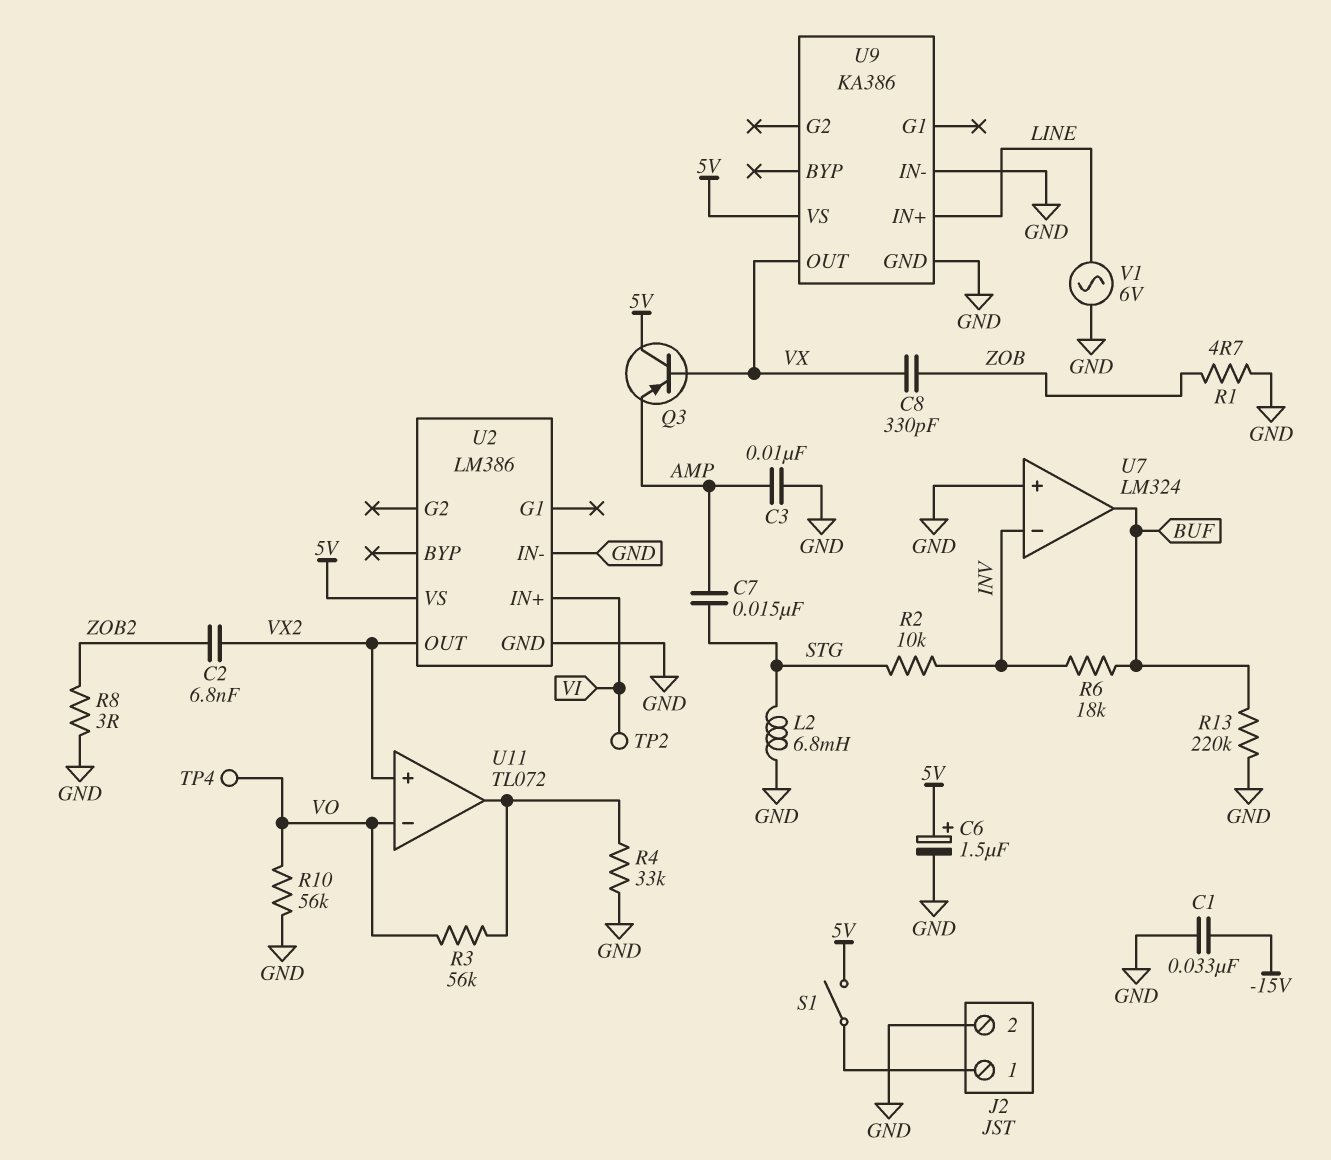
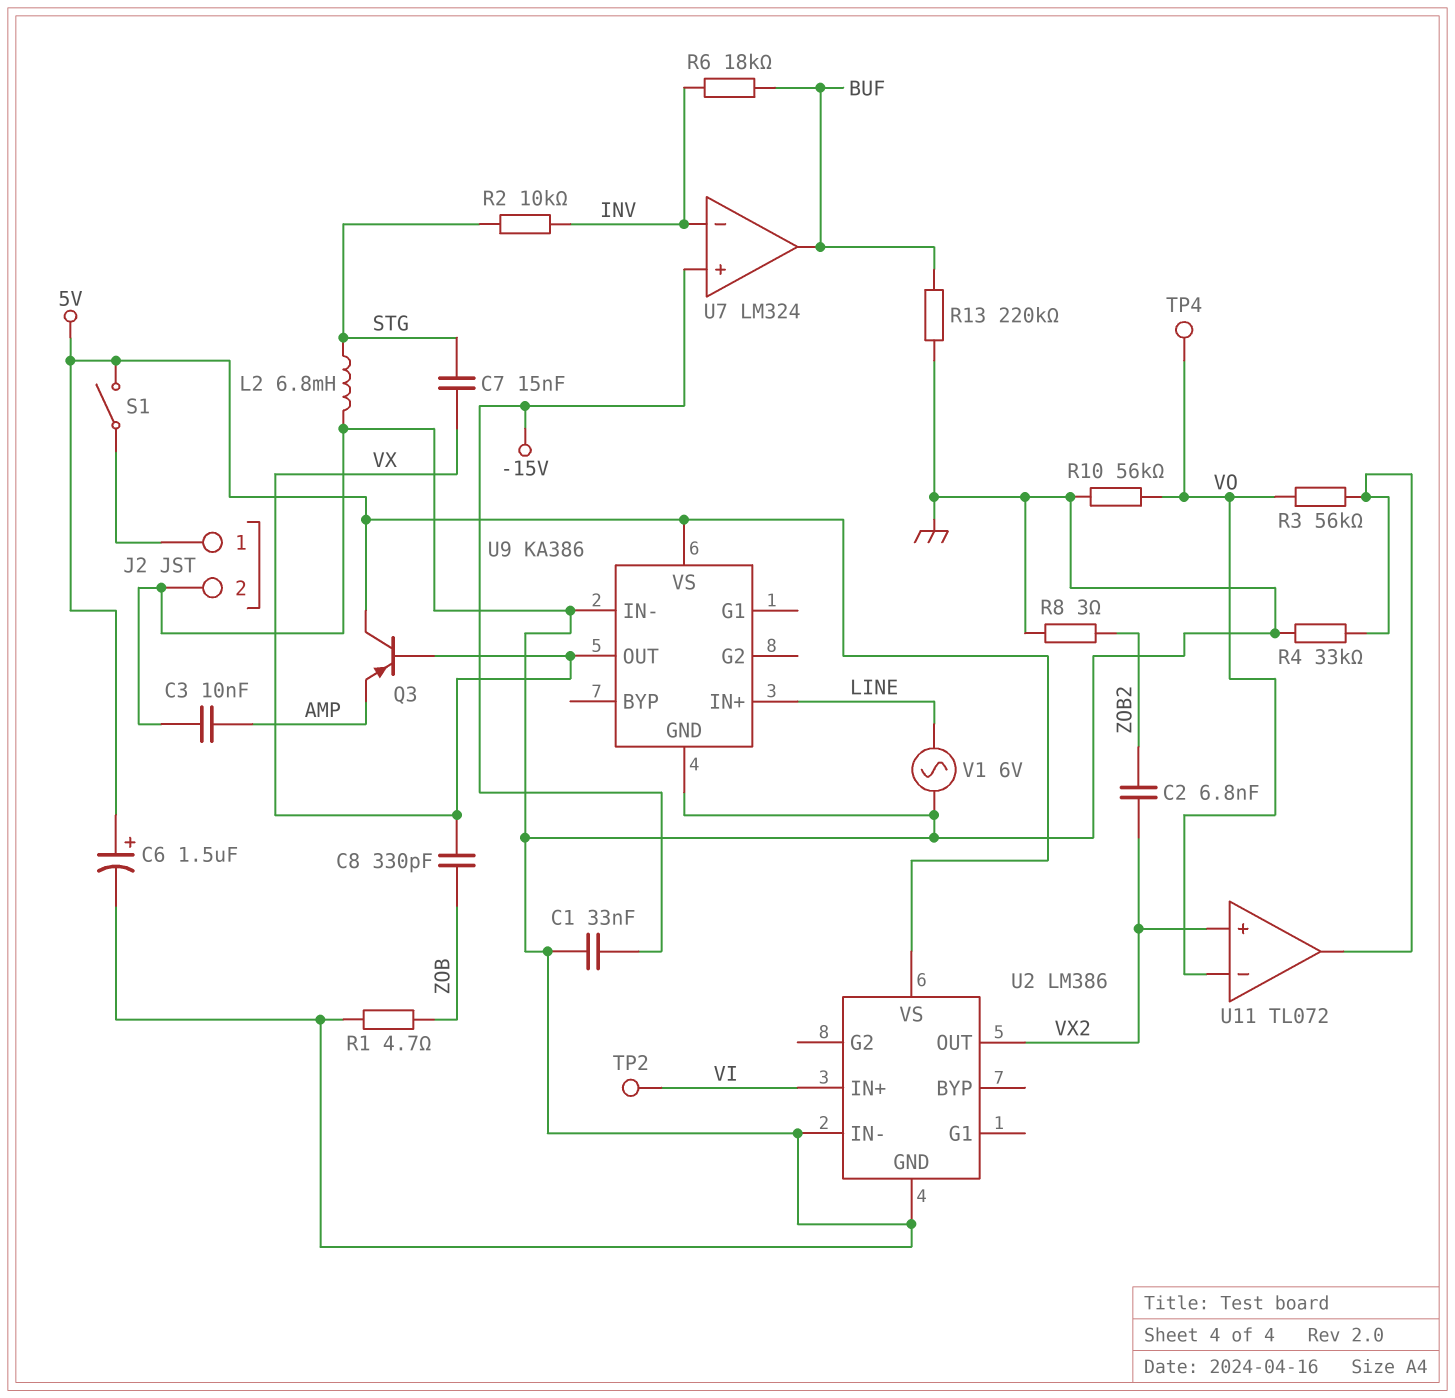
C7: 15nF (AMP, STG) -> 15nF (STG, VX)
U7 pin in+: GND -> -15V

